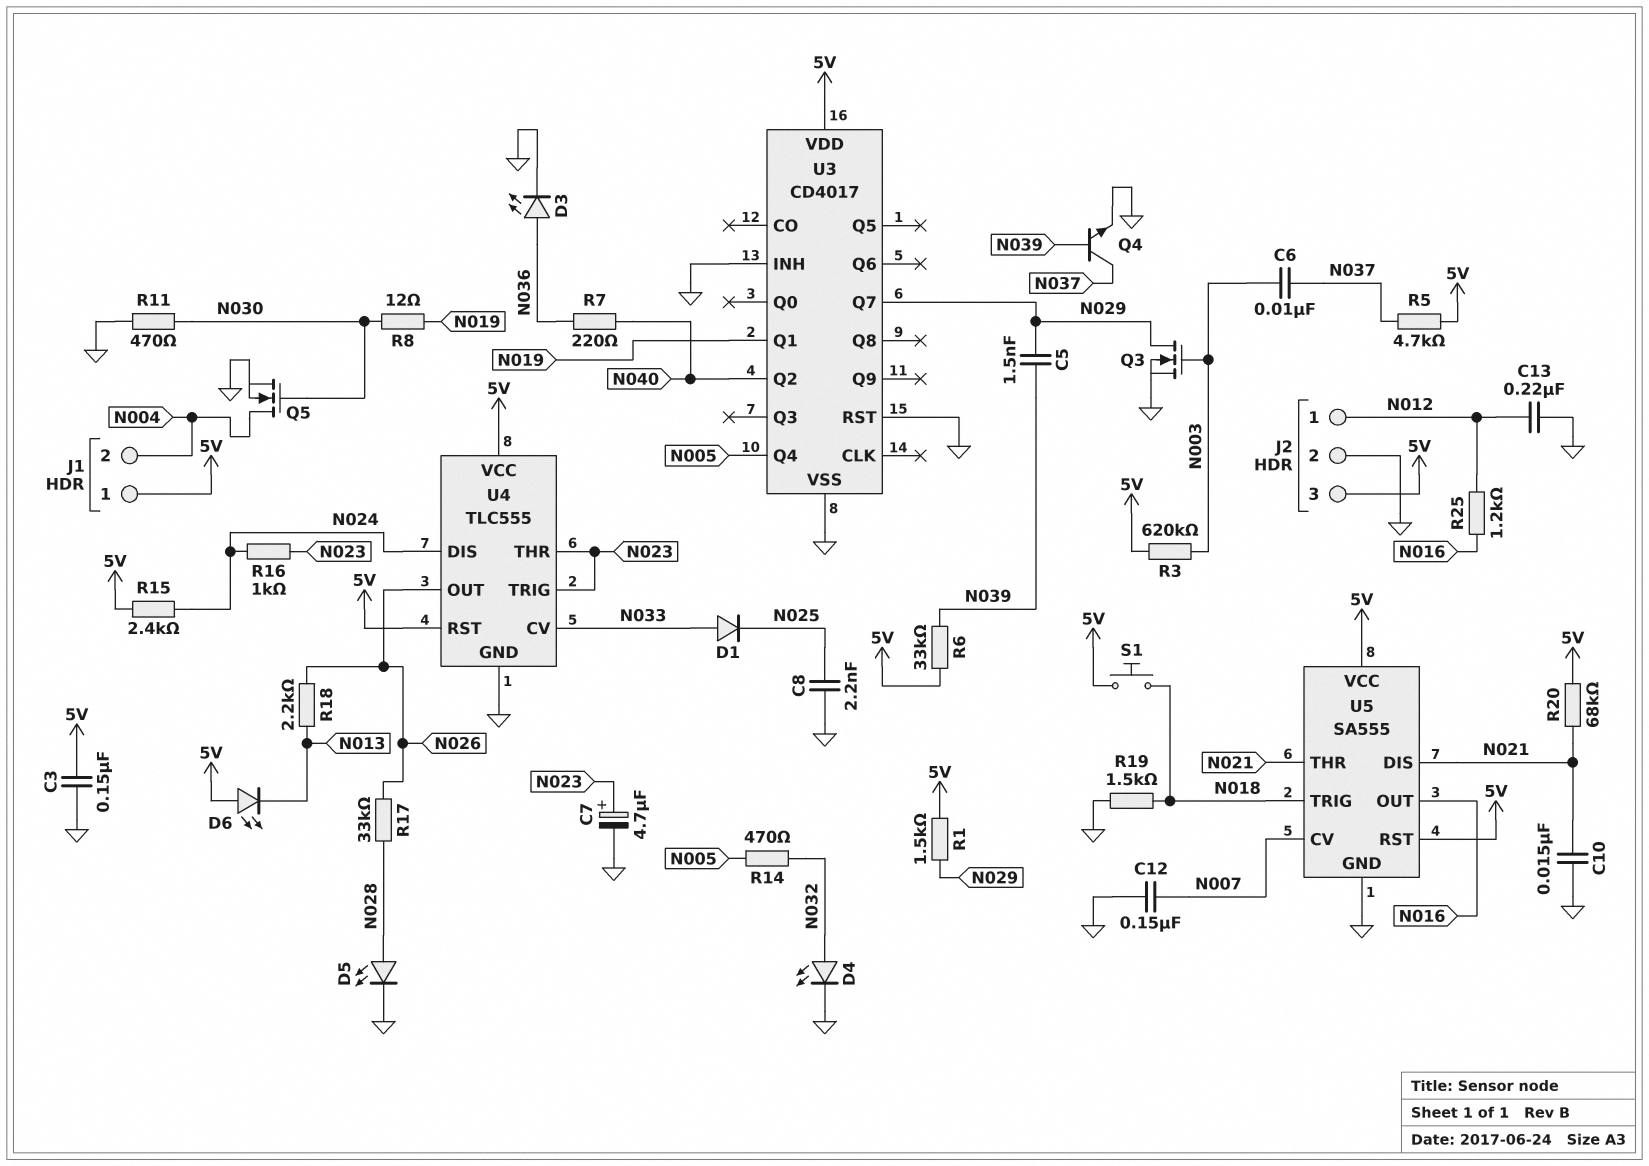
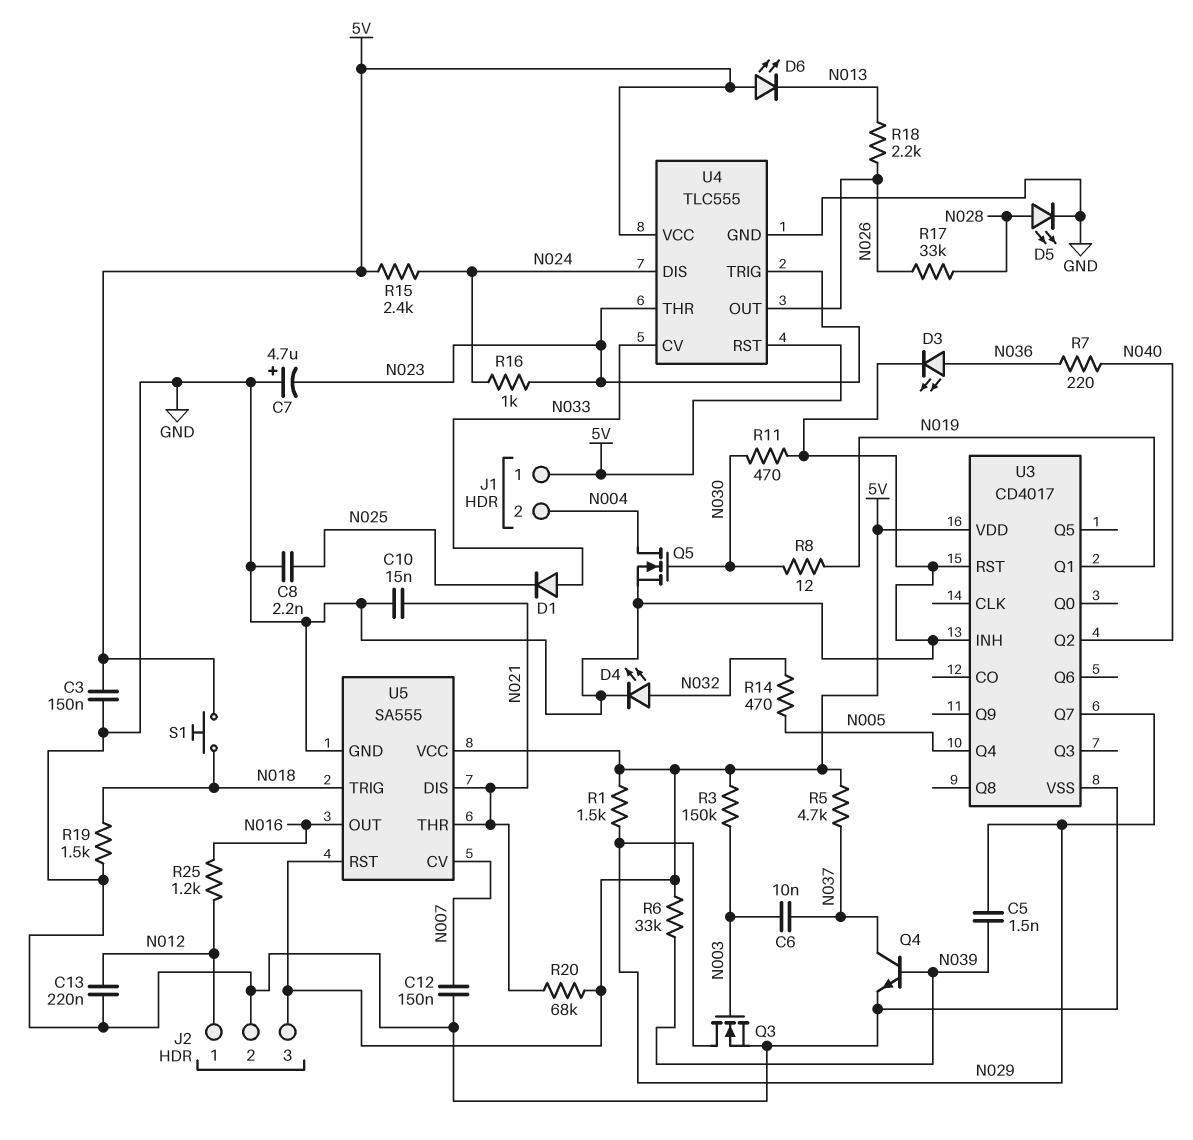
C7: 4.7uF (plus N023, minus GND) -> 4.7uF (plus GND, minus N023)
R3: 620k (5V, N003) -> 150k (5V, N003)

